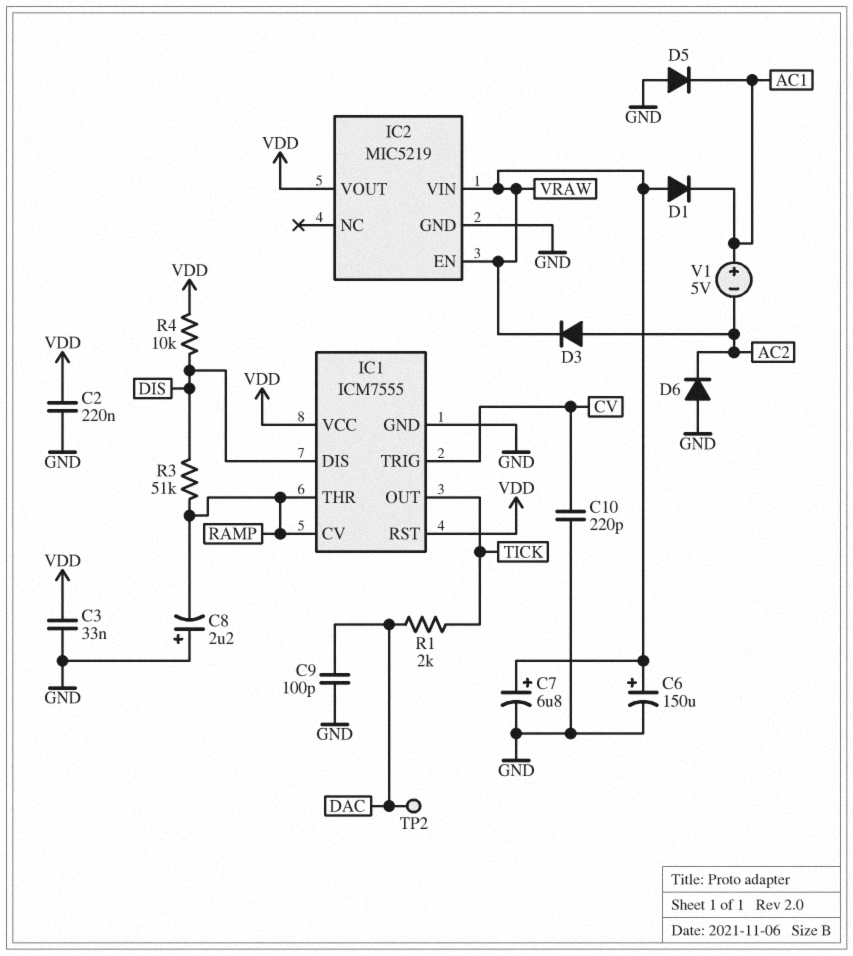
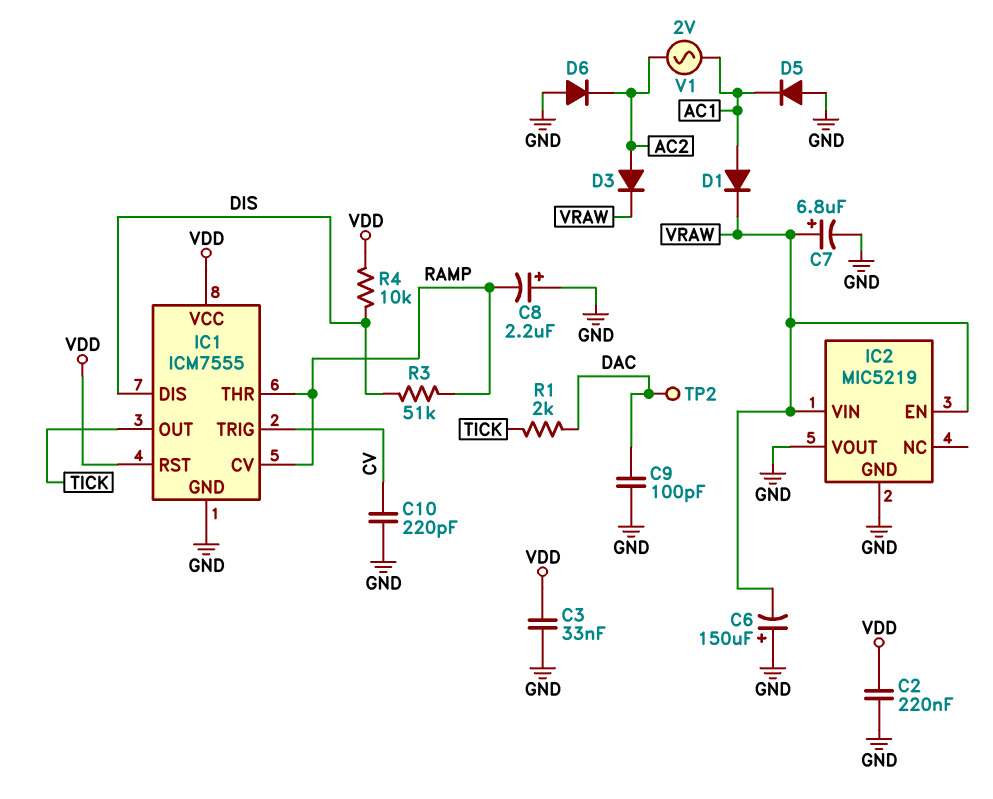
C6: 150uF (plus VRAW, minus GND) -> 150uF (plus GND, minus VRAW)
D1: diode (A VRAW, K AC1) -> diode (A AC1, K VRAW)
IC2 pin VOUT: VDD -> GND
V1: 5V (plus AC1, minus AC2) -> AC 2V (AC1, AC2)

